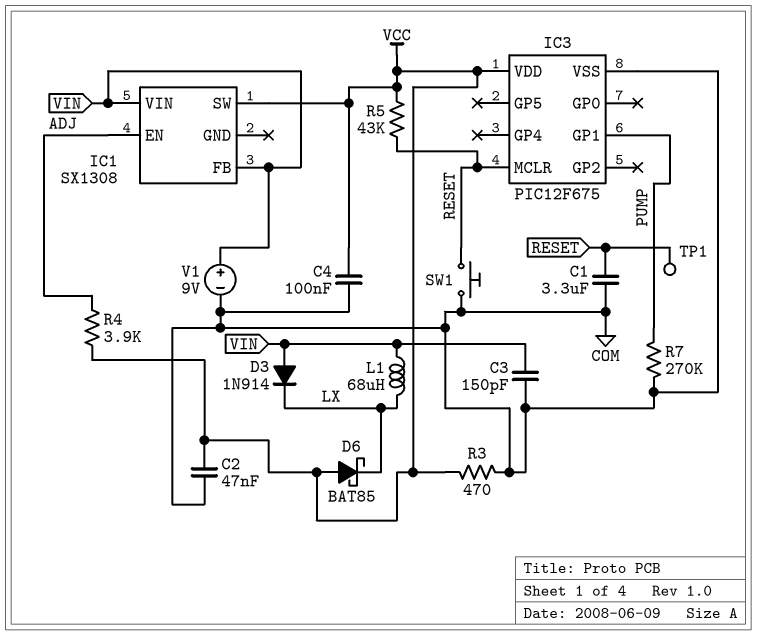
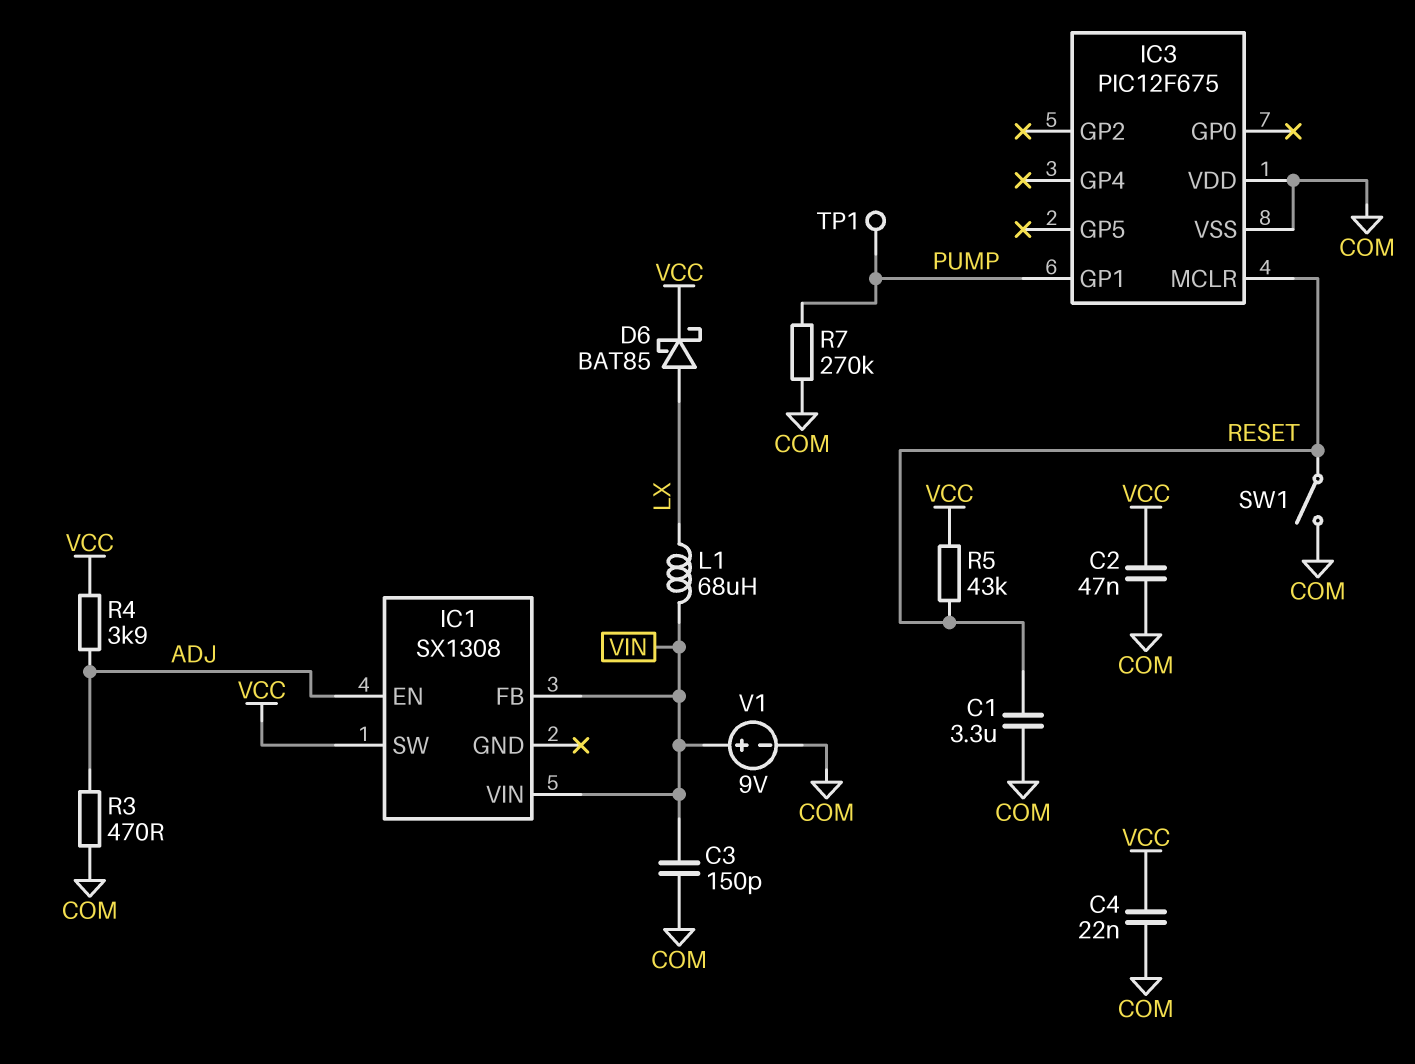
C4: 100nF (COM, VCC) -> 22nF (COM, VCC)
D3: diode 1N914 (A VIN, K LX) -> none
D6: schottky BAT85 (A VCC, K LX) -> schottky BAT85 (A LX, K VCC)
IC3 pin VDD: VCC -> COM
R3: 470 (COM, VCC) -> 470 (ADJ, COM)
SW1: button (COM, RESET) -> switch (COM, RESET)
TP1: test point (RESET) -> test point (PUMP)

